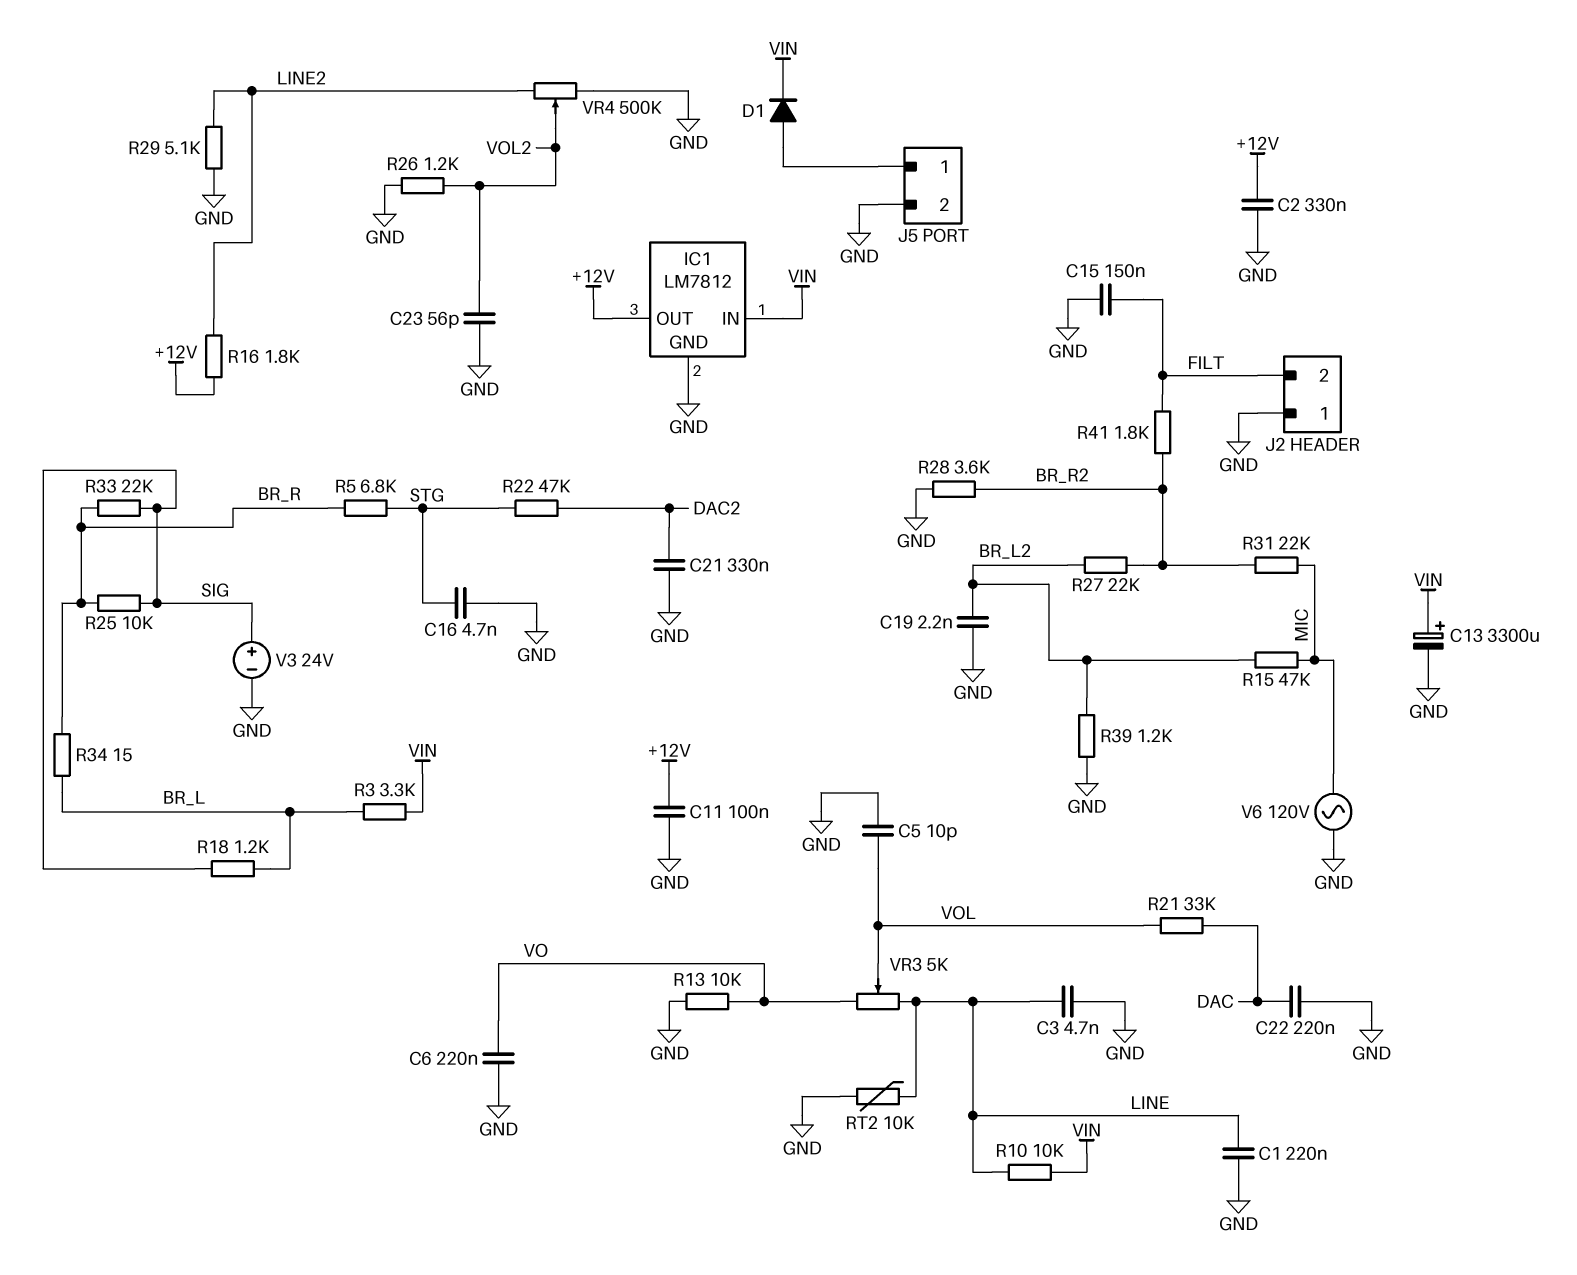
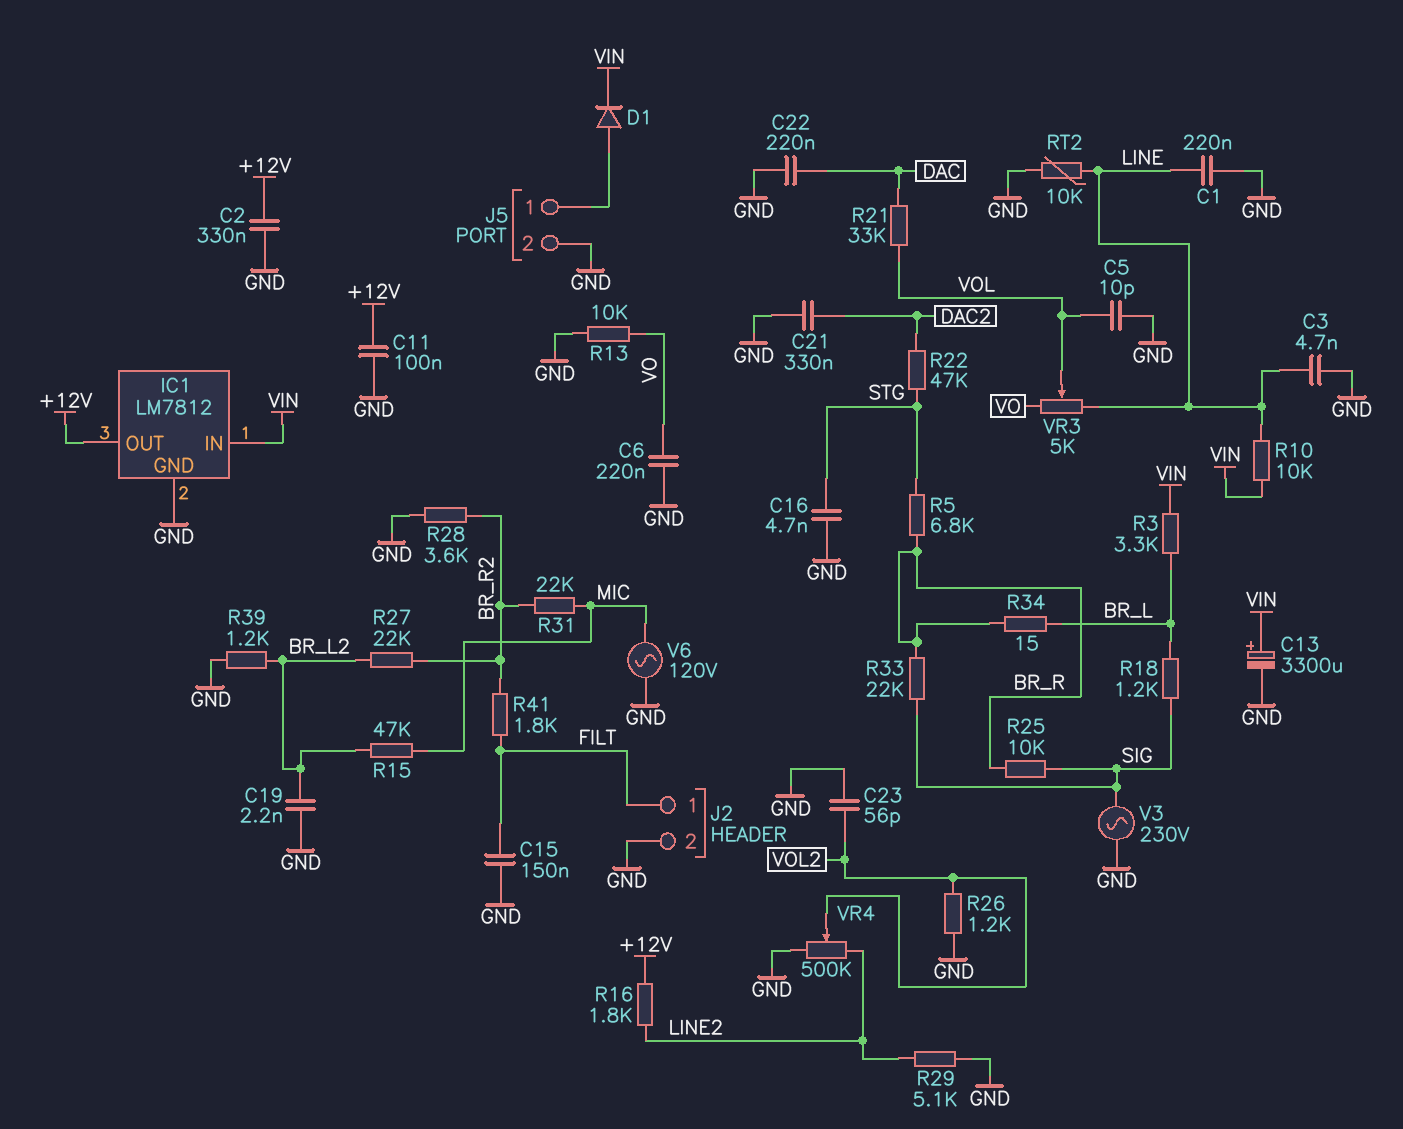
J2 pin 1: GND -> FILT
J2 pin 2: FILT -> GND
V3: 24V (plus SIG, minus GND) -> AC 230V (GND, SIG)

